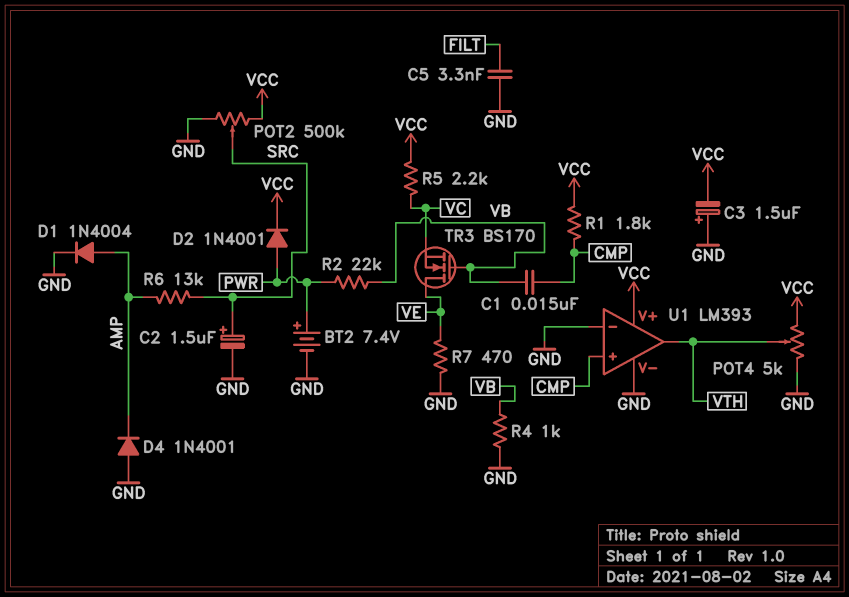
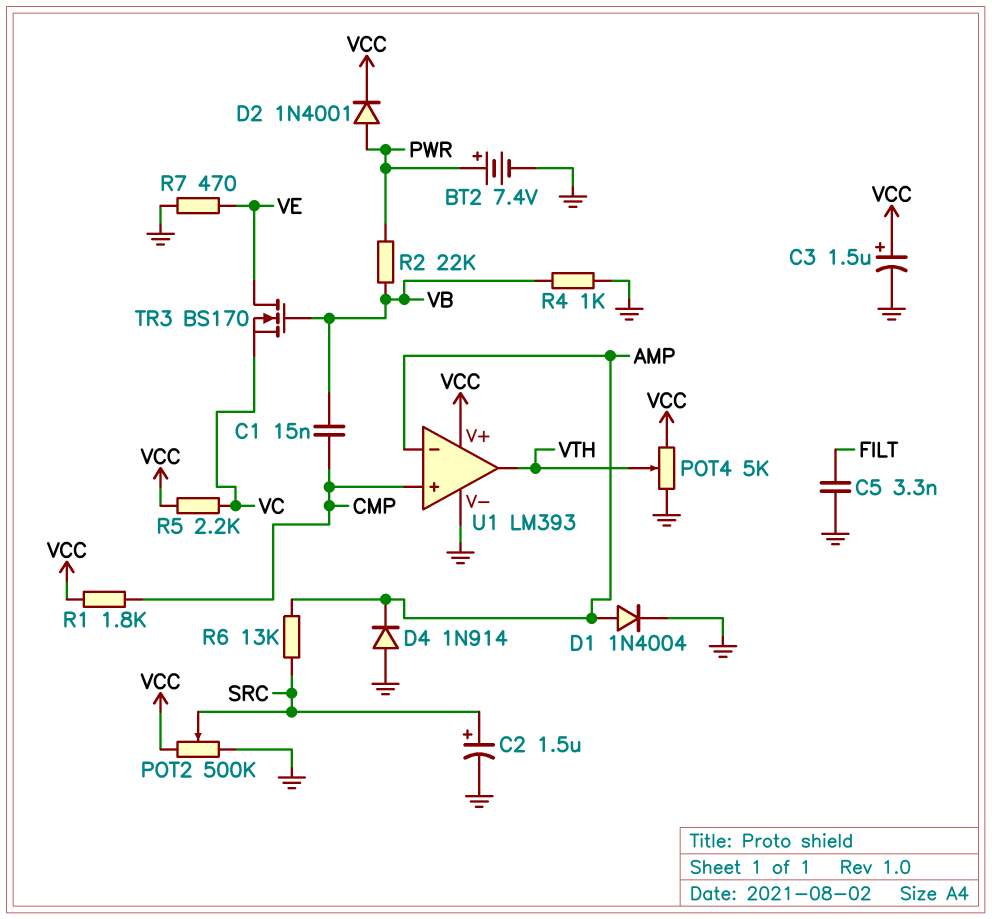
C3: 1.5uF (plus GND, minus VCC) -> 1.5uF (plus VCC, minus GND)
D4: diode 1N4001 (A GND, K AMP) -> diode 1N914 (A GND, K AMP)
U1 pin in-: GND -> AMP

